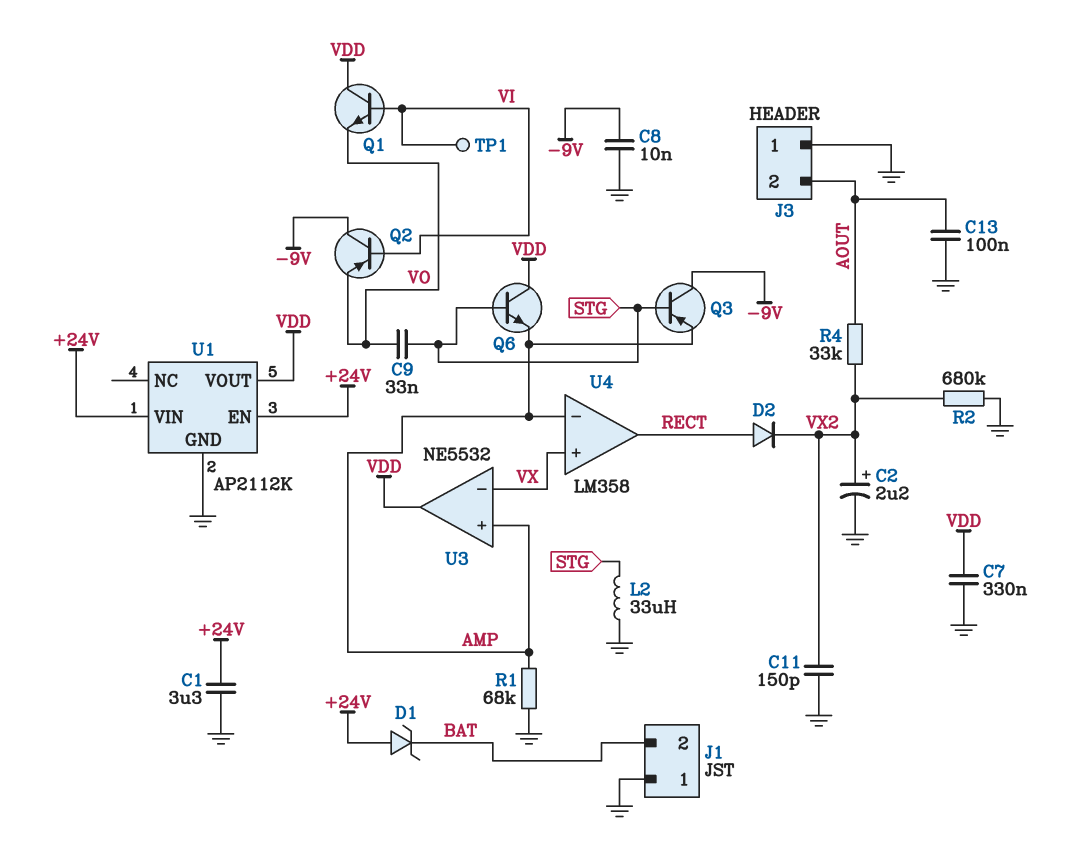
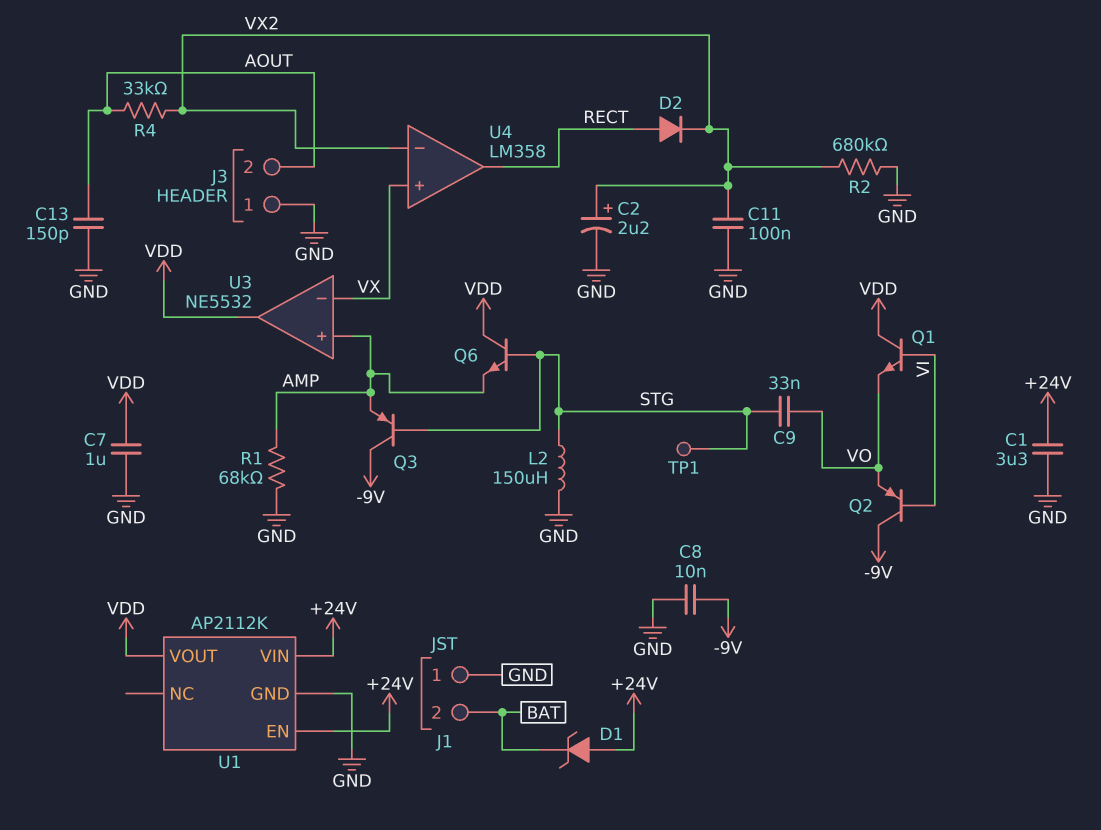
C7: 330nF (GND, VDD) -> 1uF (GND, VDD)
C11: 150pF (GND, VX2) -> 100nF (GND, VX2)
C13: 100nF (AOUT, GND) -> 150pF (AOUT, GND)
L2: 33uH (GND, STG) -> 150uH (GND, STG)
TP1: test point (VI) -> test point (STG)
U4 pin in-: AMP -> VX2

